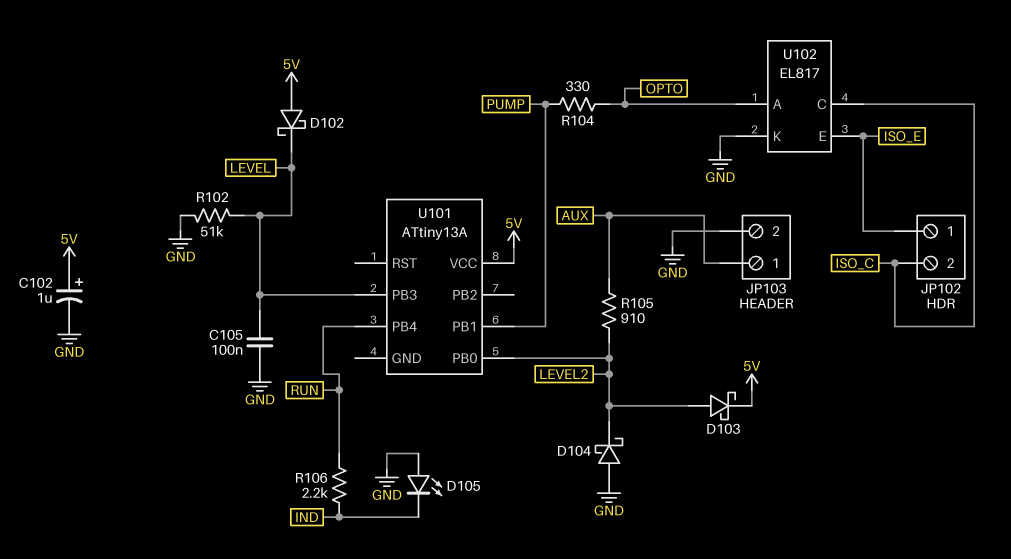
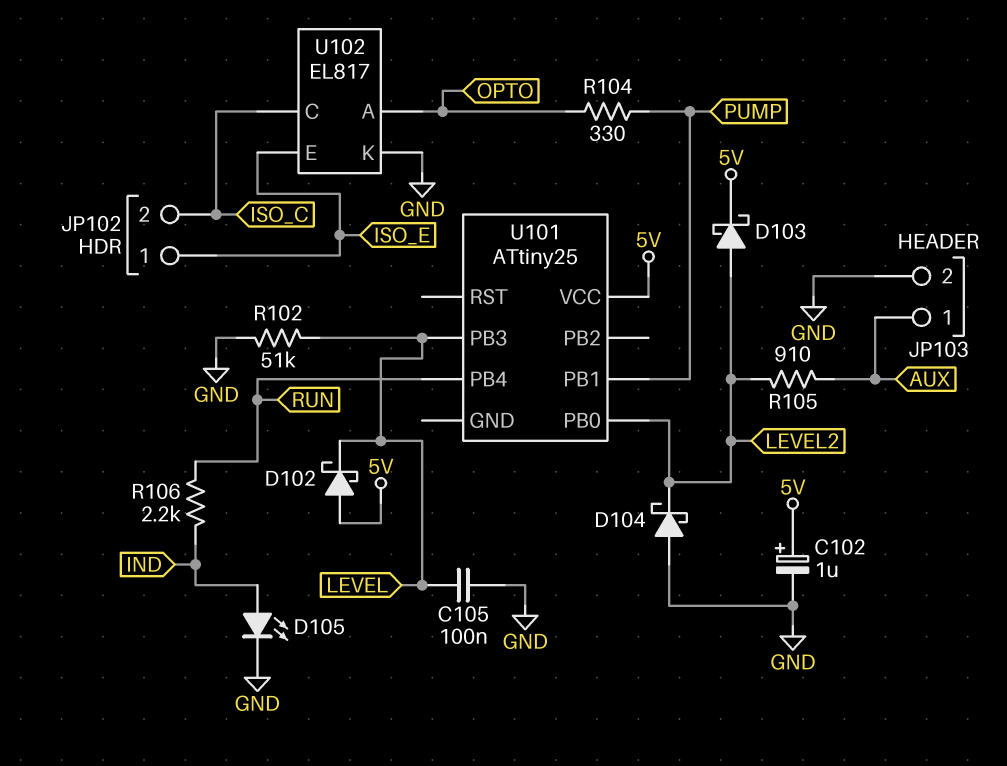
D105: LED (A GND, K IND) -> LED (A IND, K GND)
U101: ATtiny13A -> ATtiny25

